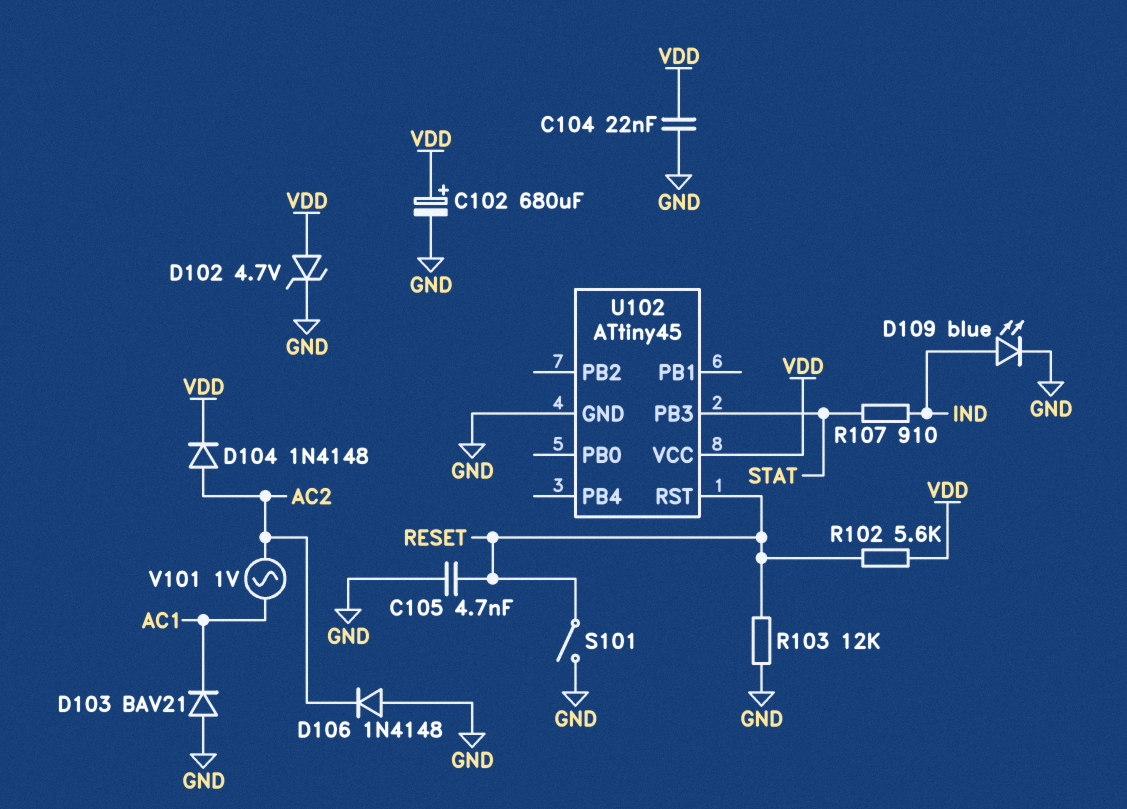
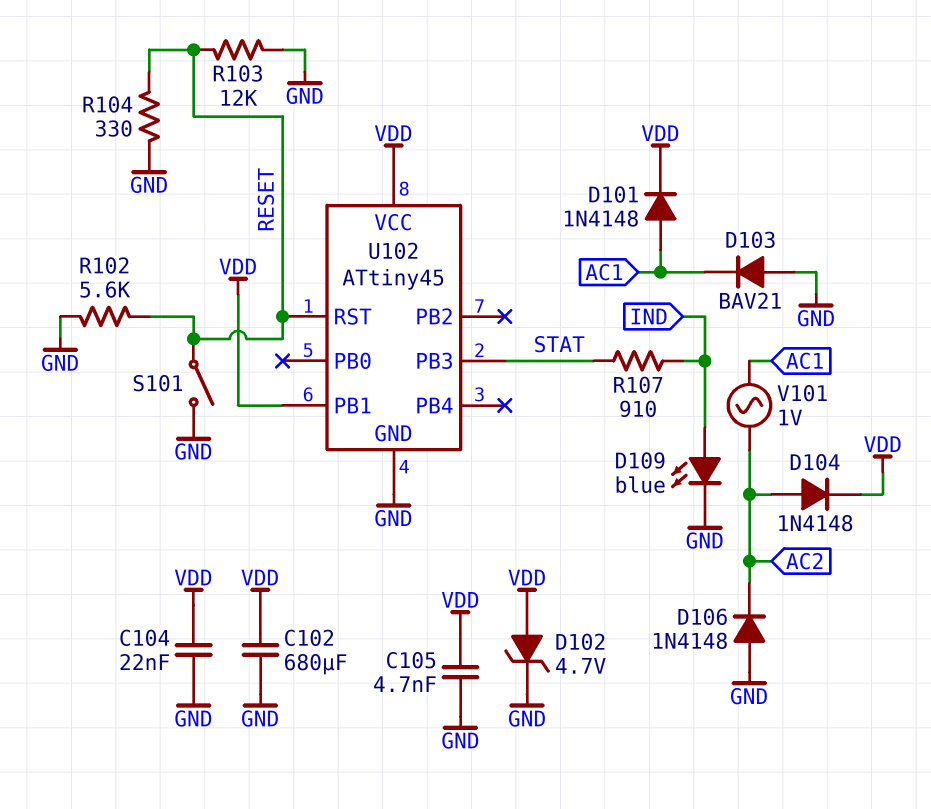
C102: 680uF (plus VDD, minus GND) -> 680uF (GND, VDD)
C105: 4.7nF (GND, RESET) -> 4.7nF (GND, VDD)
D101: none -> diode 1N4148 (A AC1, K VDD)
R102: 5.6k (RESET, VDD) -> 5.6k (GND, RESET)
R104: none -> 330 (GND, RESET)
U102 pin PB1: none -> VDD

